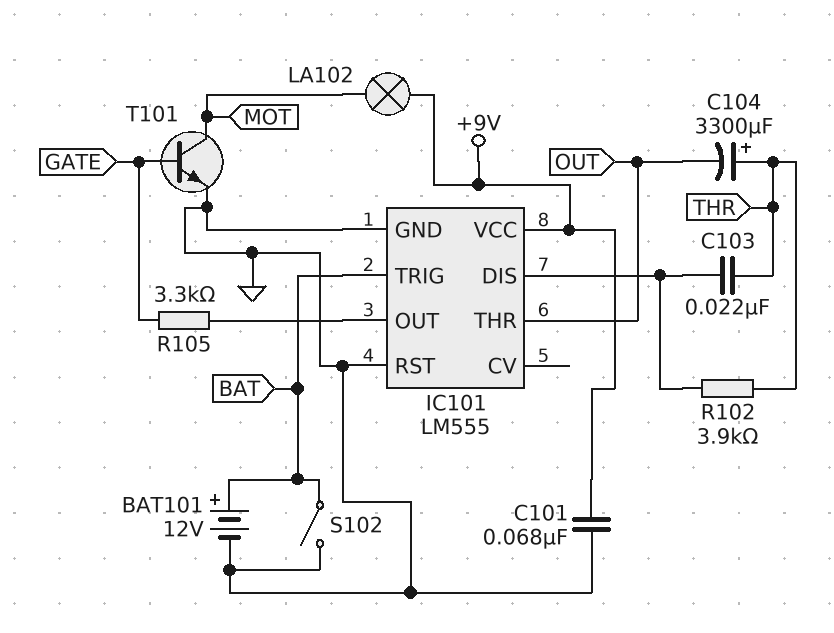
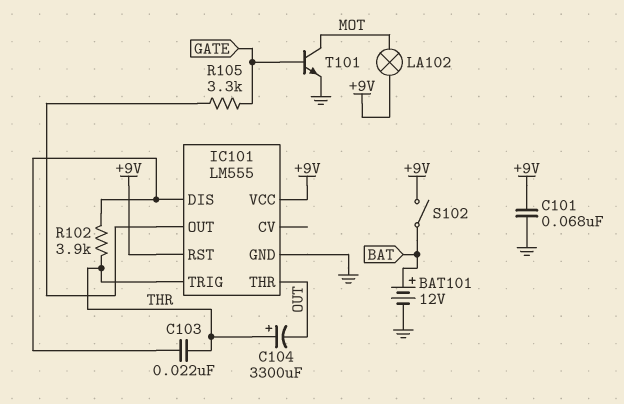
IC101 pin RST: GND -> +9V
IC101 pin TRIG: BAT -> THR
S102: switch (BAT, GND) -> switch (+9V, BAT)

